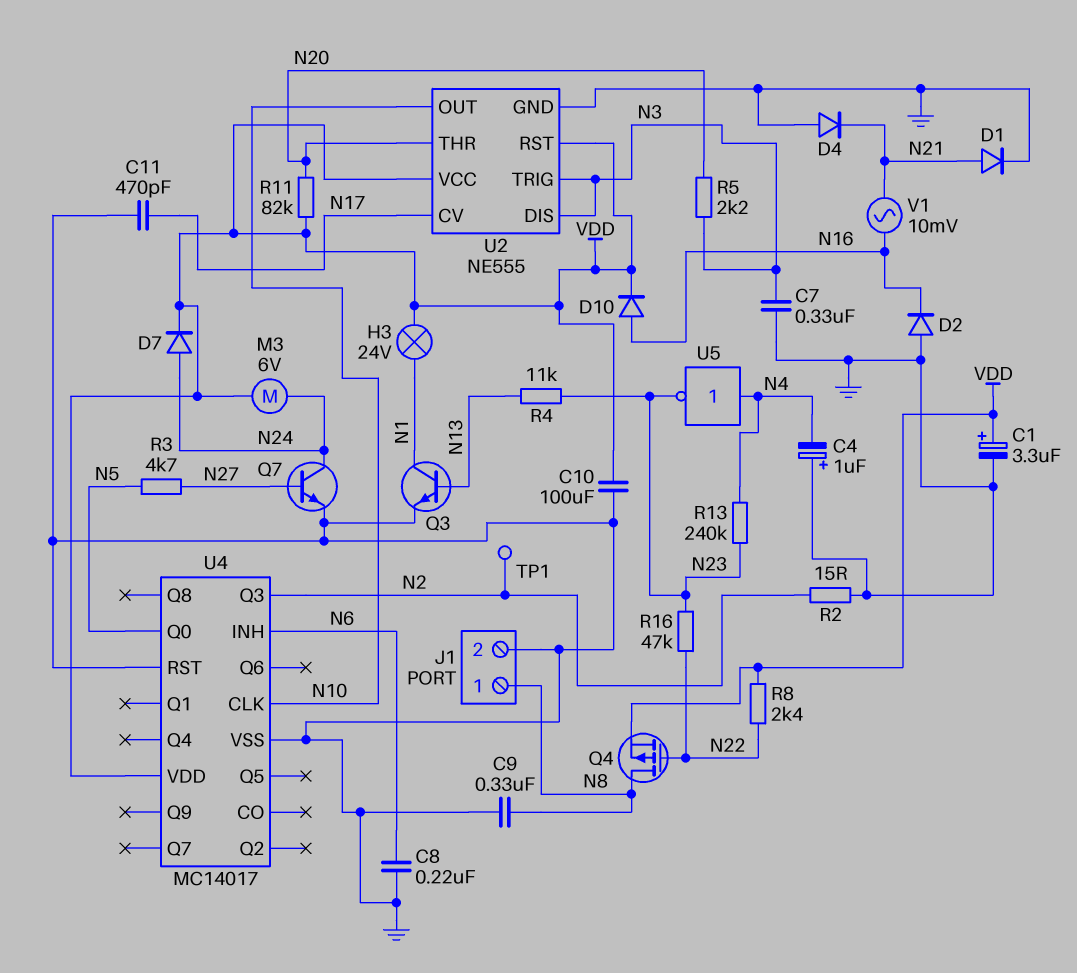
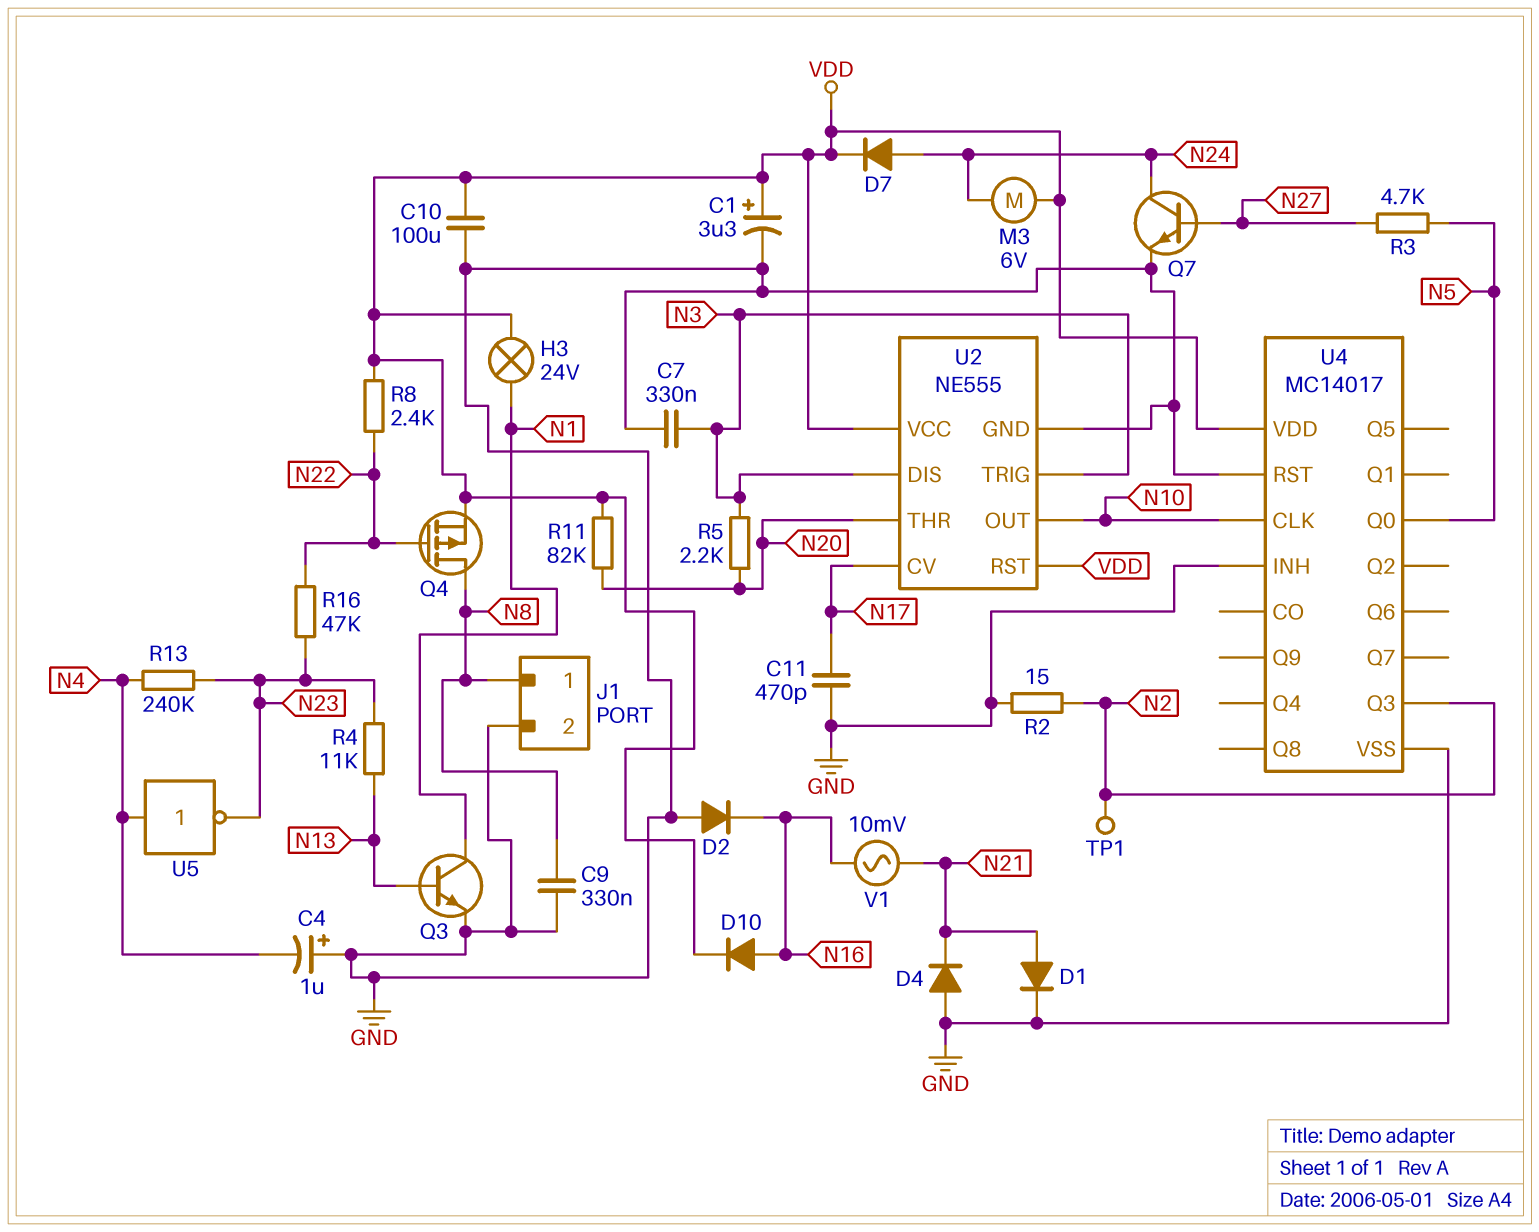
C8: 220nF (GND, N6) -> none
U4 pin INH: N6 -> GND

